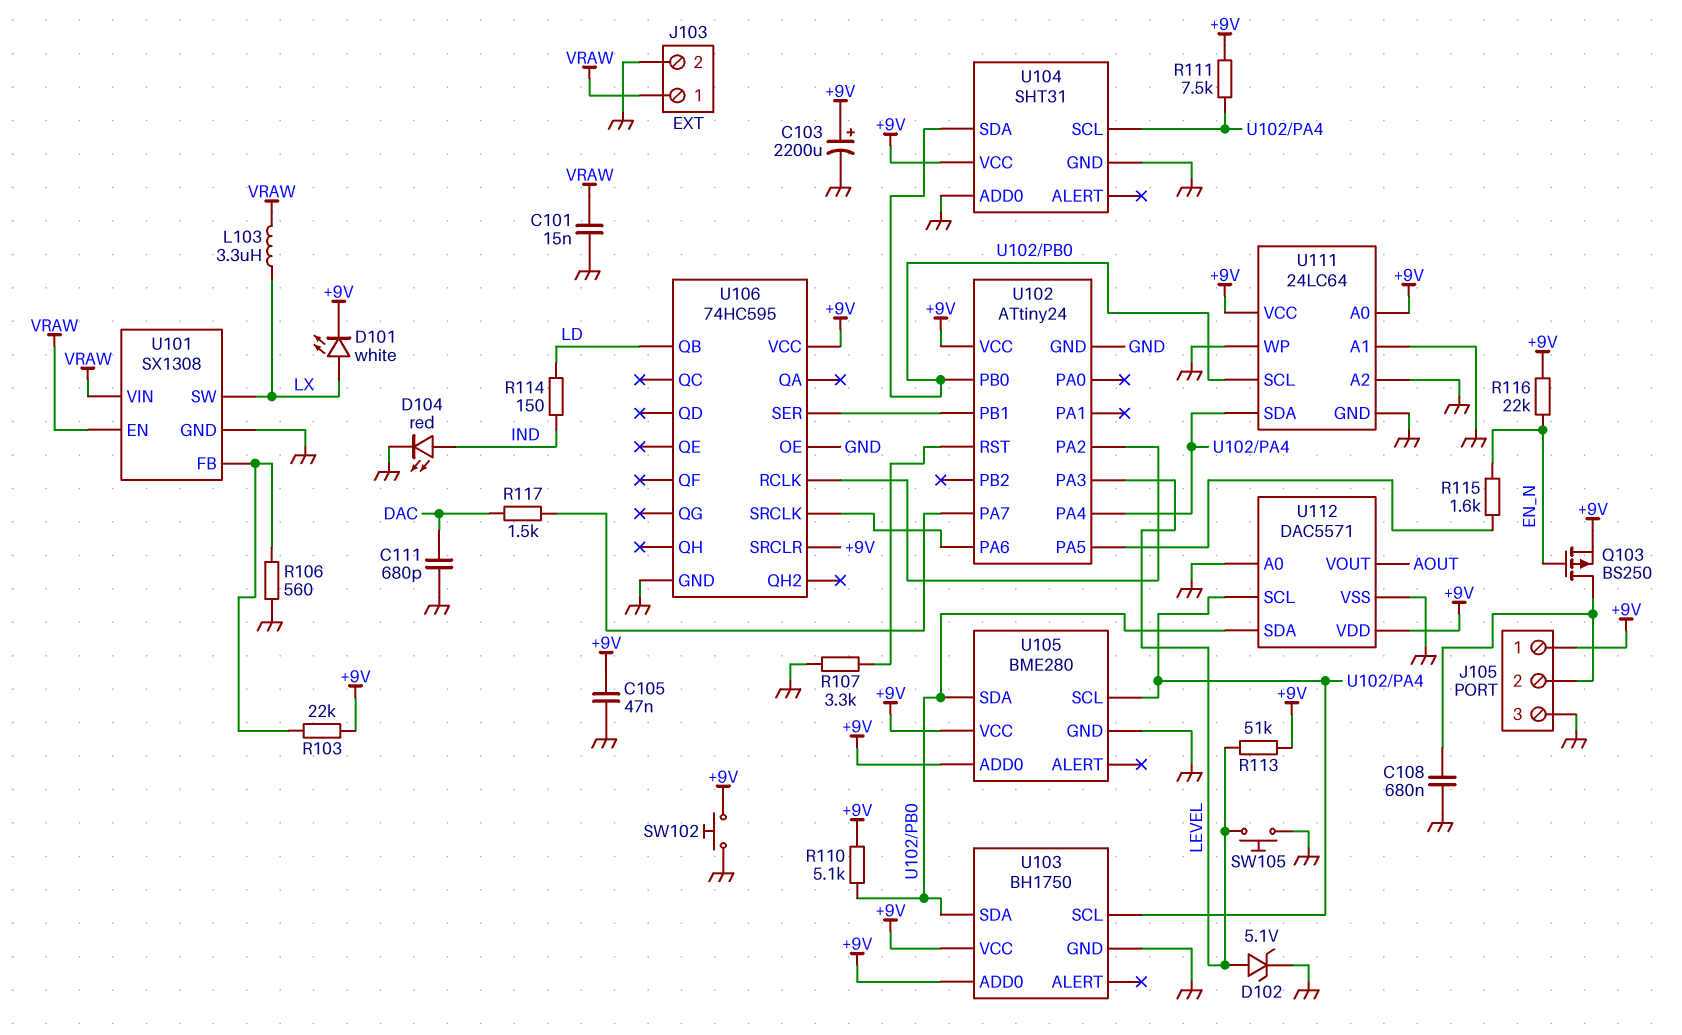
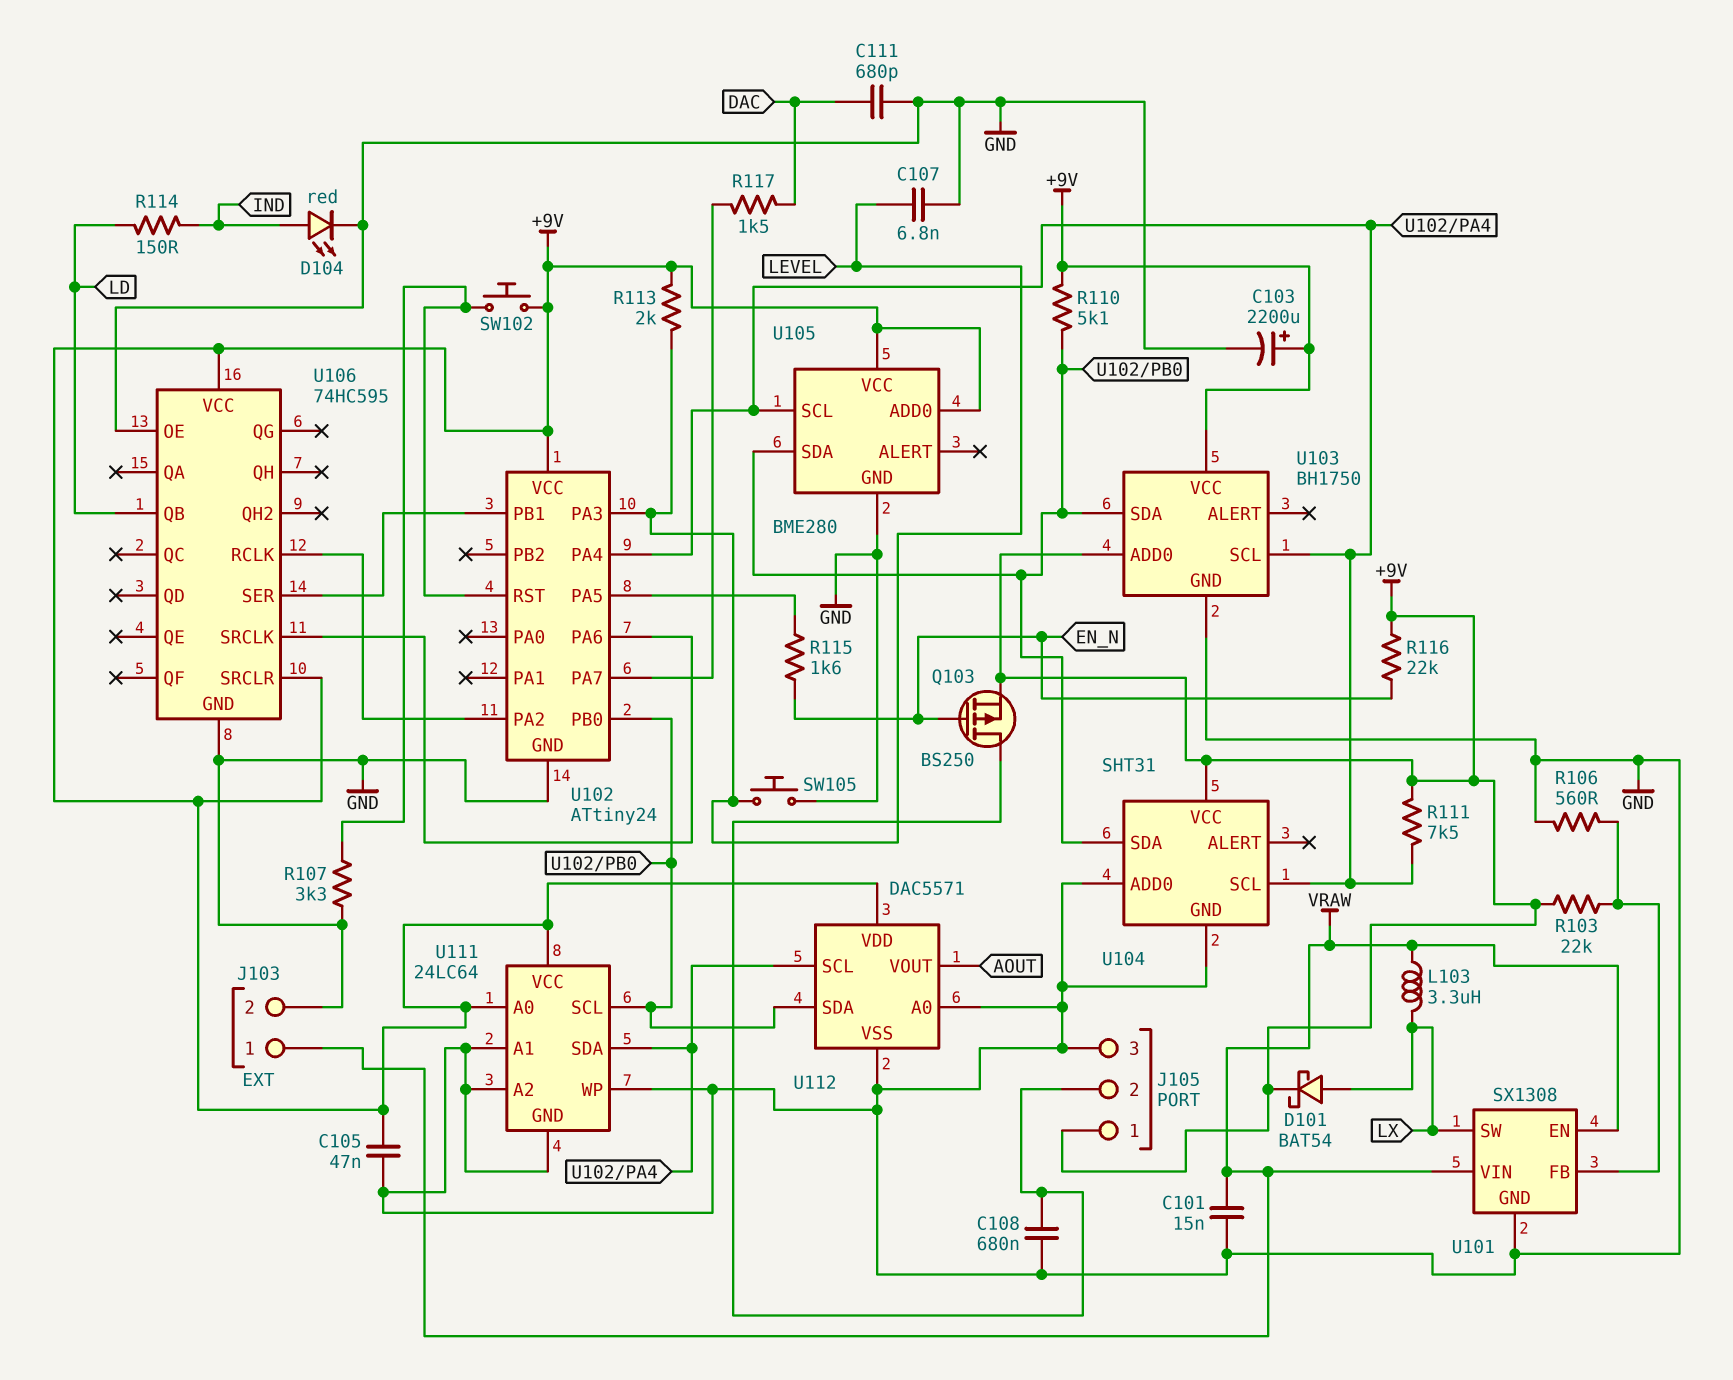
C107: none -> 6.8nF (GND, LEVEL)
D101: LED white (A LX, K +9V) -> schottky BAT54 (A LX, K +9V)
D102: zener 5.1V (A LEVEL, K GND) -> none
R113: 51k (+9V, LEVEL) -> 2k (+9V, LEVEL)
SW102: button (+9V, GND) -> button (+9V, U102/RST)

